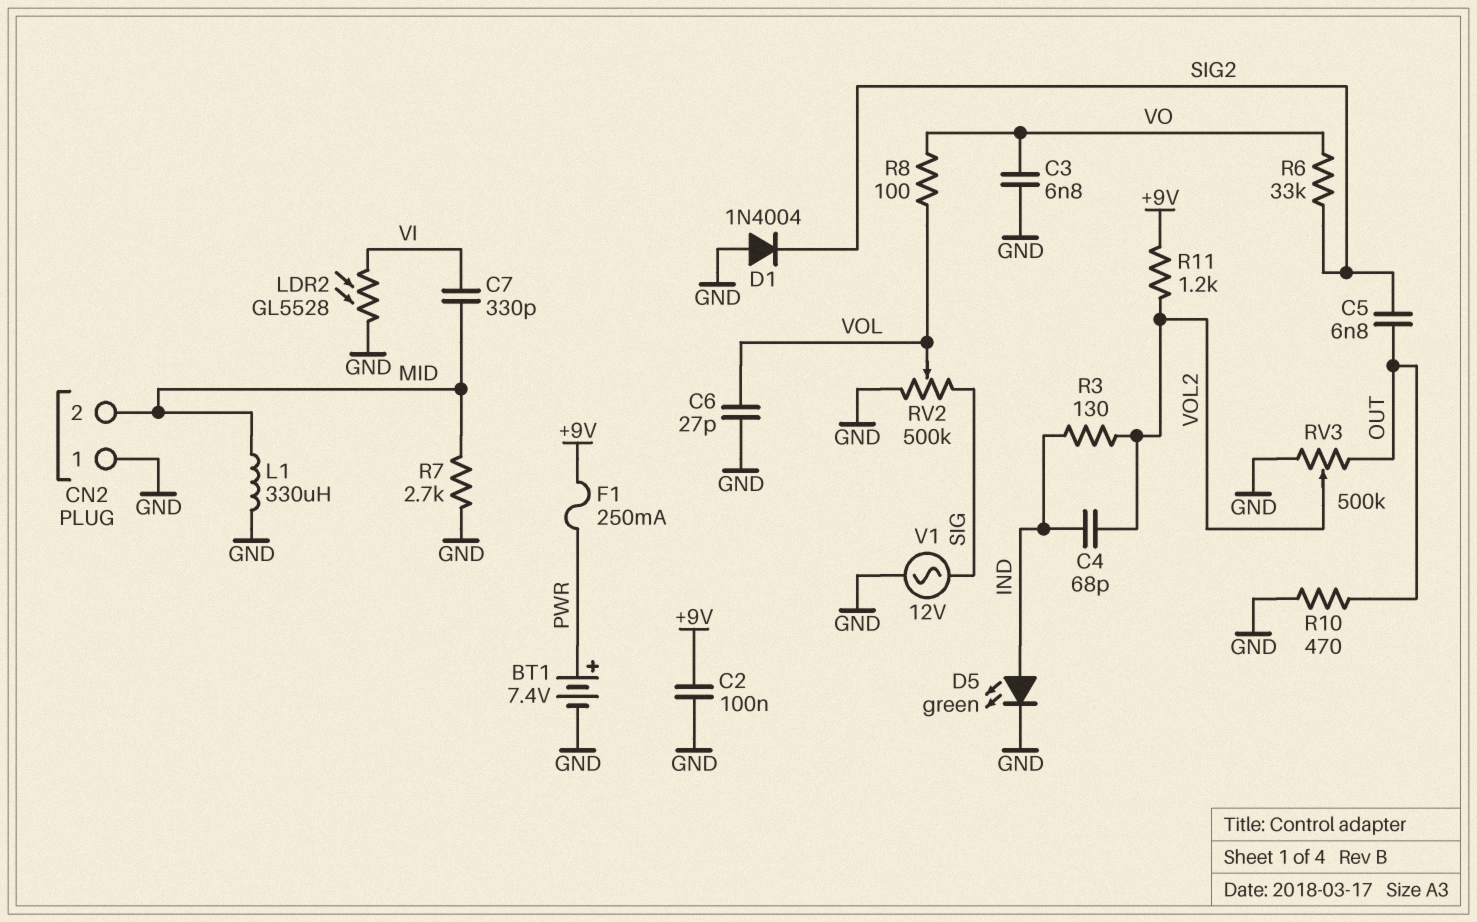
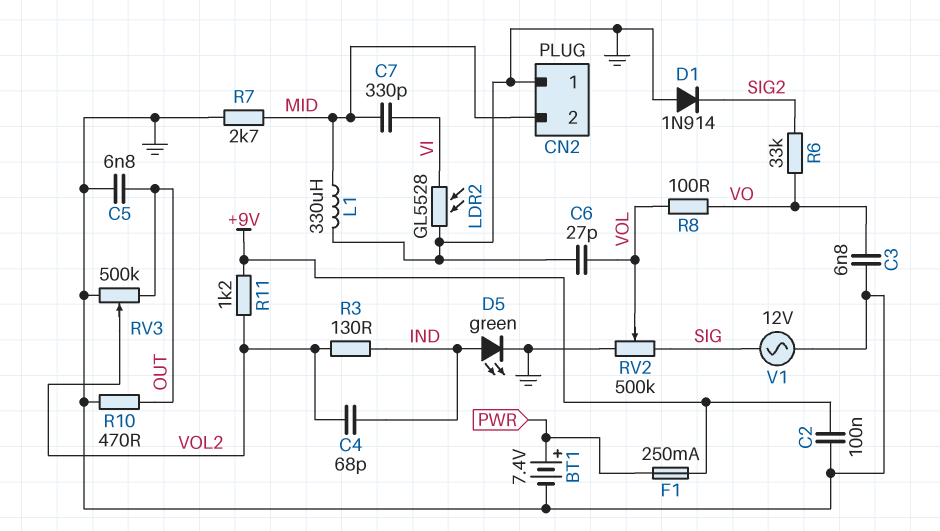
C5: 6.8nF (OUT, SIG2) -> 6.8nF (GND, OUT)
D1: diode 1N4004 (A GND, K SIG2) -> diode 1N914 (A GND, K SIG2)

